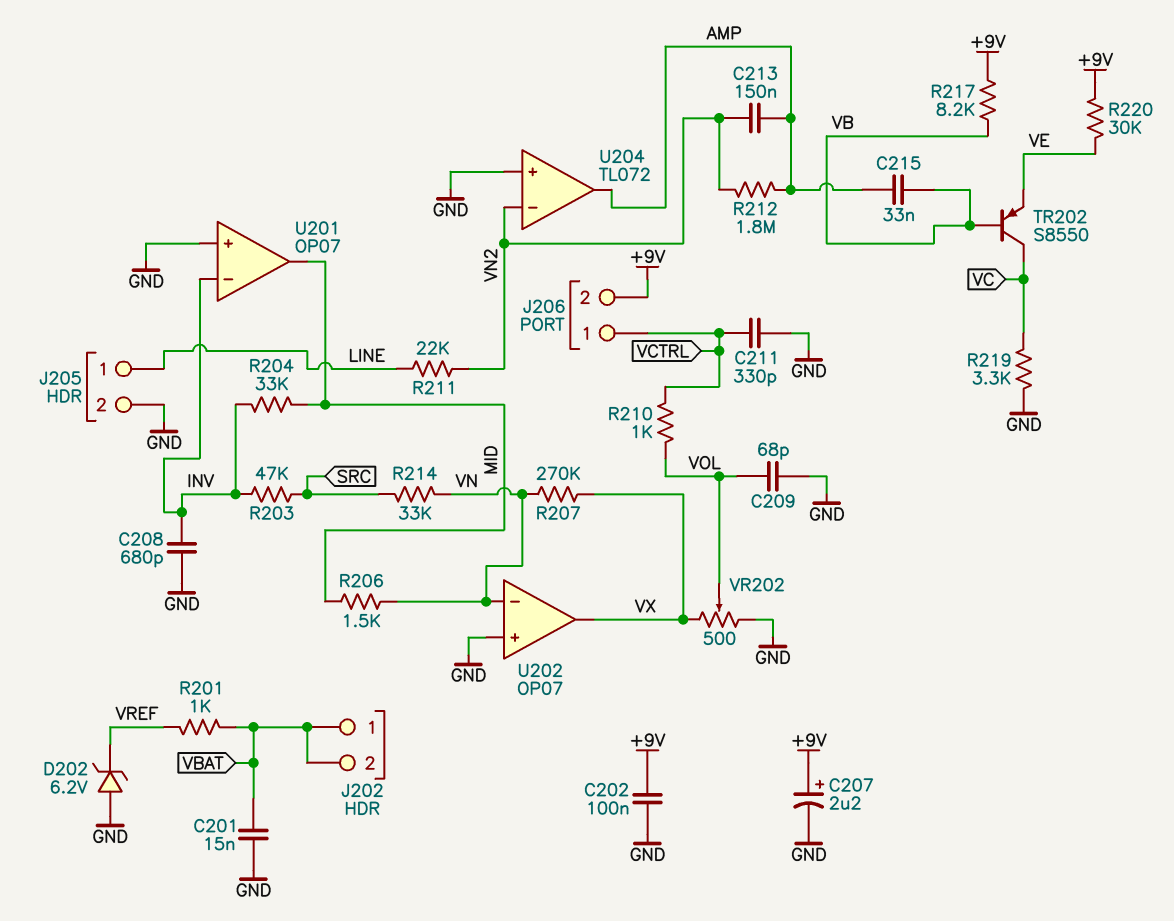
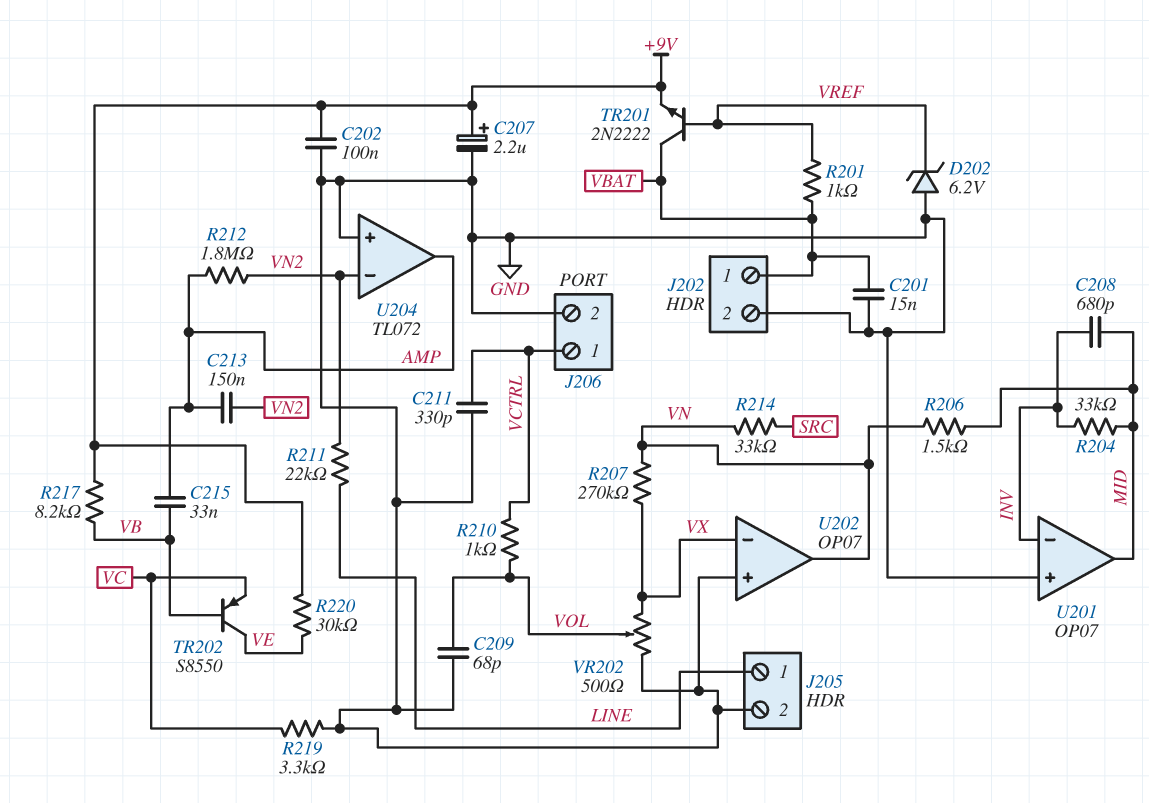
C208: 680pF (GND, INV) -> 680pF (INV, MID)
J202 pin 2: VBAT -> GND
J206 pin 2: +9V -> GND
R203: 47k (INV, SRC) -> none
TR201: none -> NPN 2N2222 (B VREF, C VBAT, E +9V)
TR202: PNP S8550 (B VB, C VC, E VE) -> PNP S8550 (B VB, C VE, E VC)
U202 pin in-: VN -> VX
U202 pin out: VX -> VN

